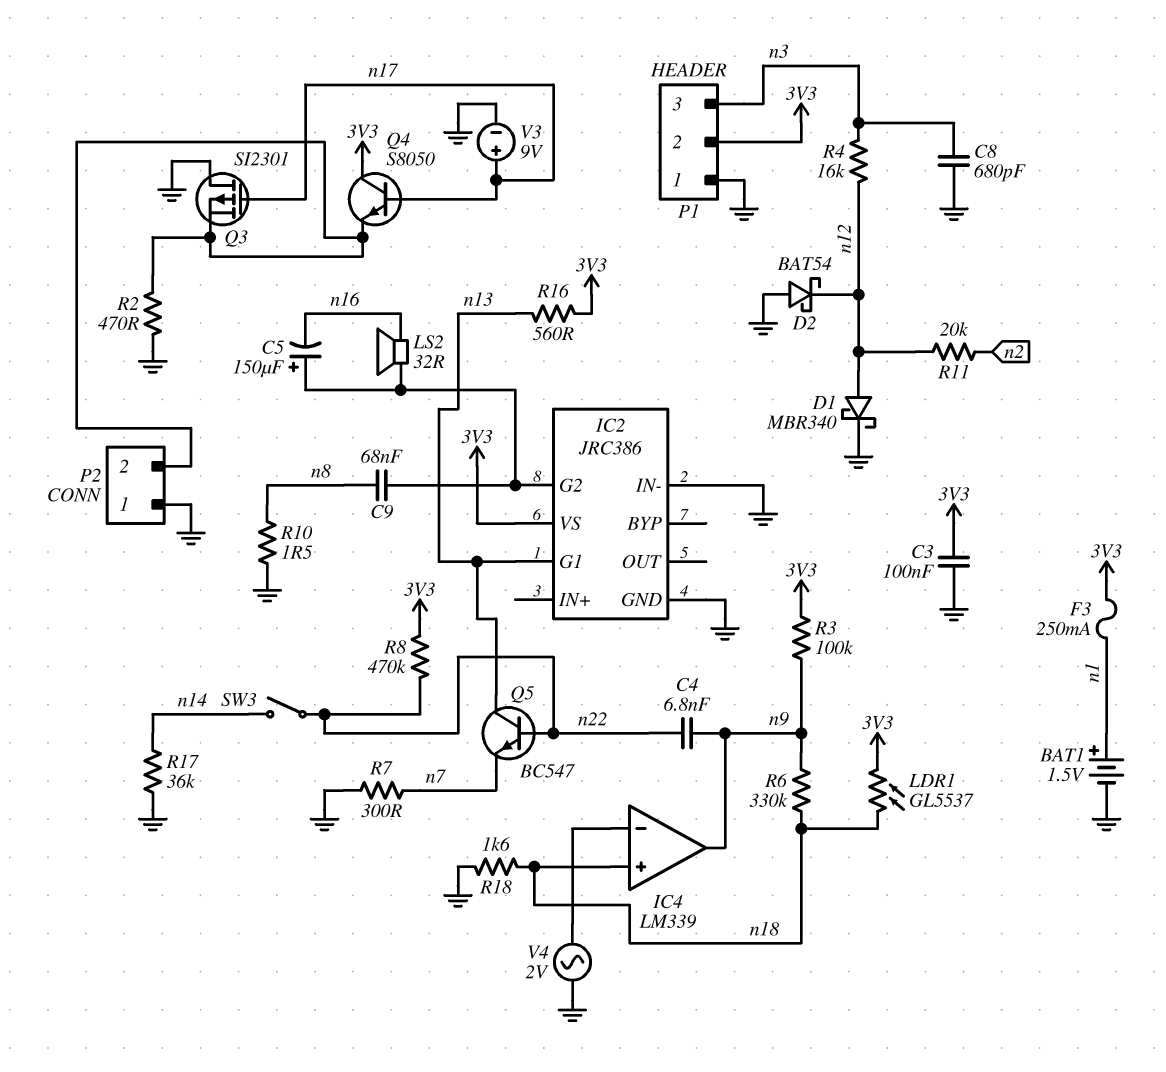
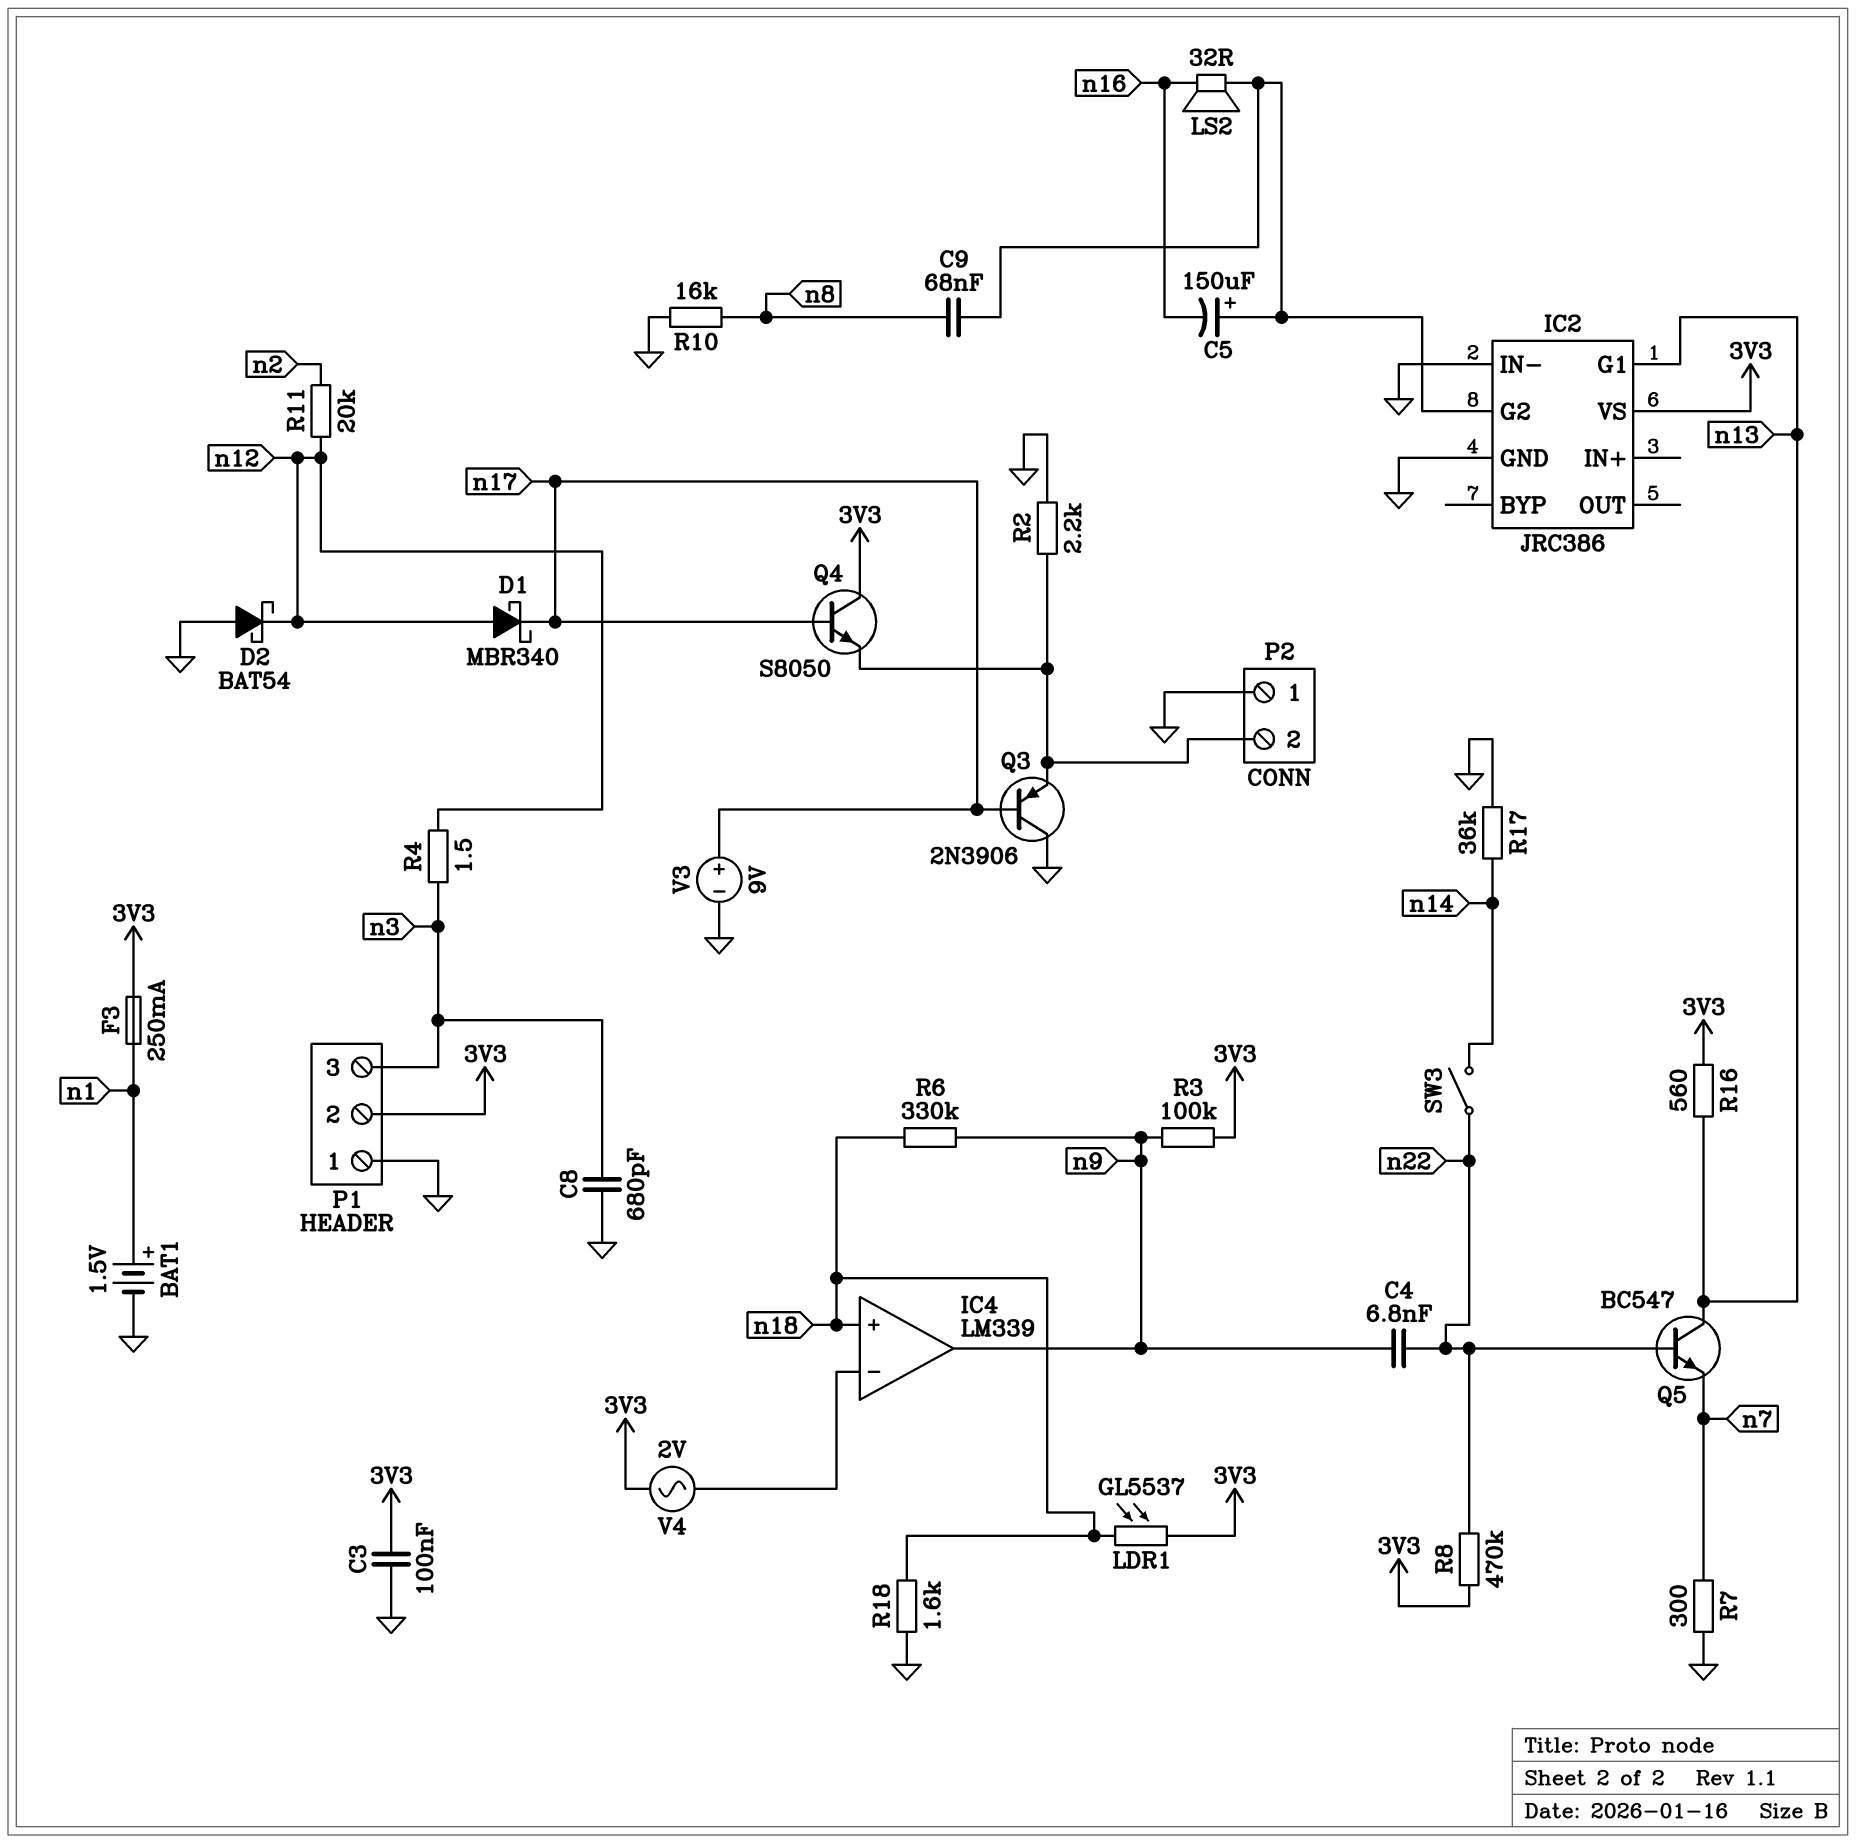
D1: schottky MBR340 (A n12, K GND) -> schottky MBR340 (A n12, K n17)
Q3: PMOS SI2301 (G n17, D GND, S P2/2) -> PNP 2N3906 (B n17, C GND, E P2/2)
R2: 470 (GND, P2/2) -> 2.2k (GND, P2/2)
R4: 16k (n3, n12) -> 1.5 (n3, n12)
R10: 1.5 (GND, n8) -> 16k (GND, n8)
V4: AC 2V (GND, IC4/in-) -> AC 2V (3V3, IC4/in-)

